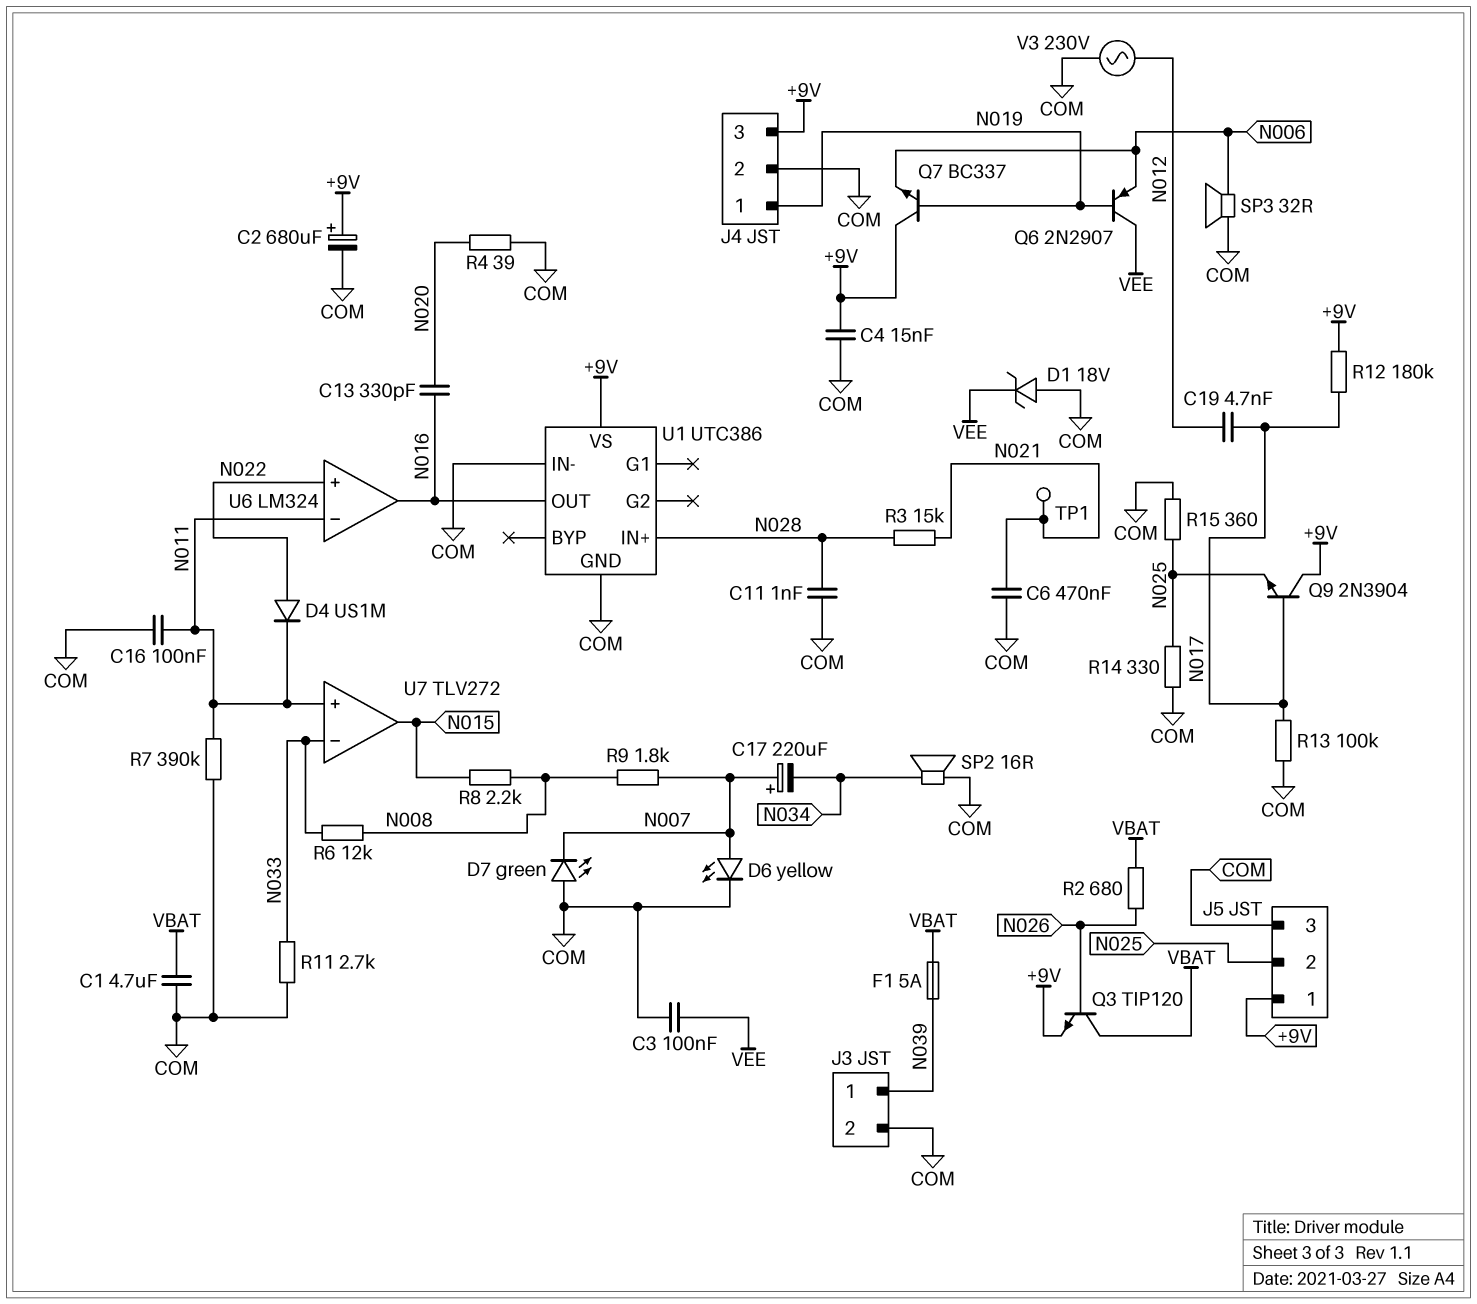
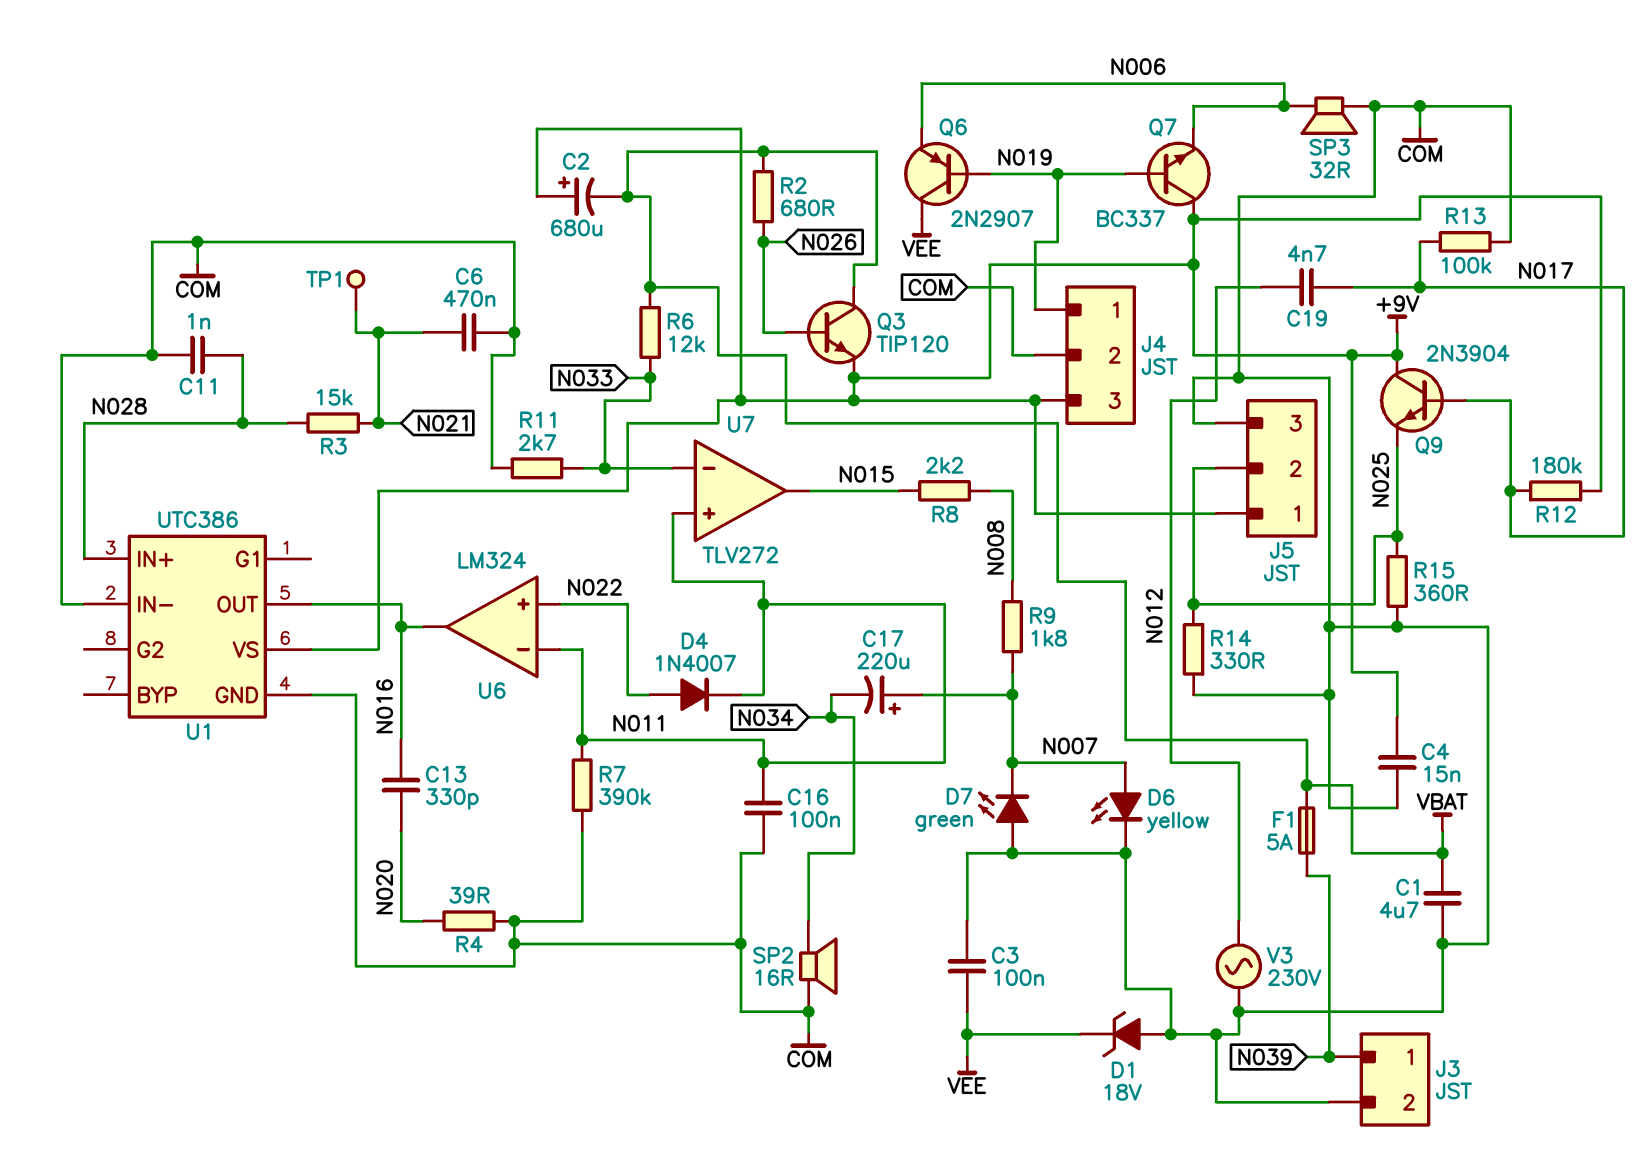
C2: 680uF (plus +9V, minus COM) -> 680uF (plus +9V, minus VBAT)
D4: diode US1M (A N022, K N011) -> diode 1N4007 (A N022, K N011)
R6: 12k (N008, N033) -> 12k (N033, VBAT)

